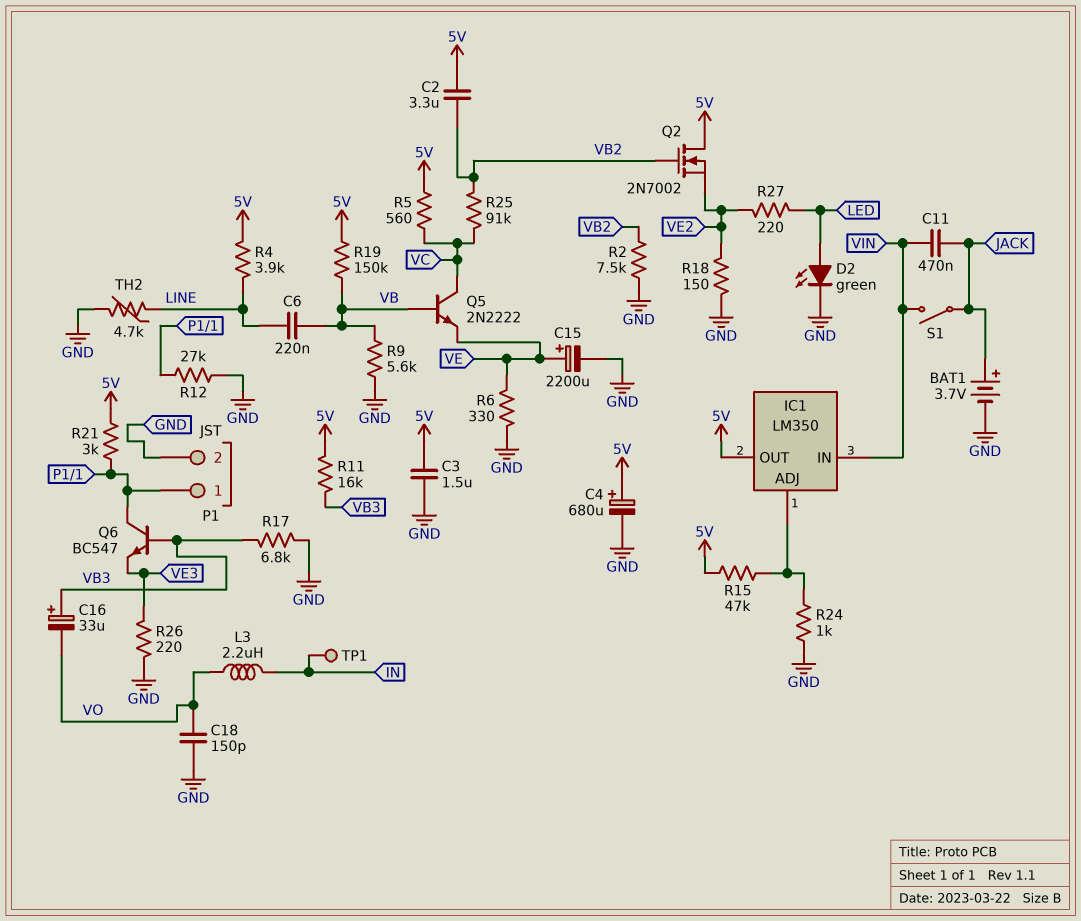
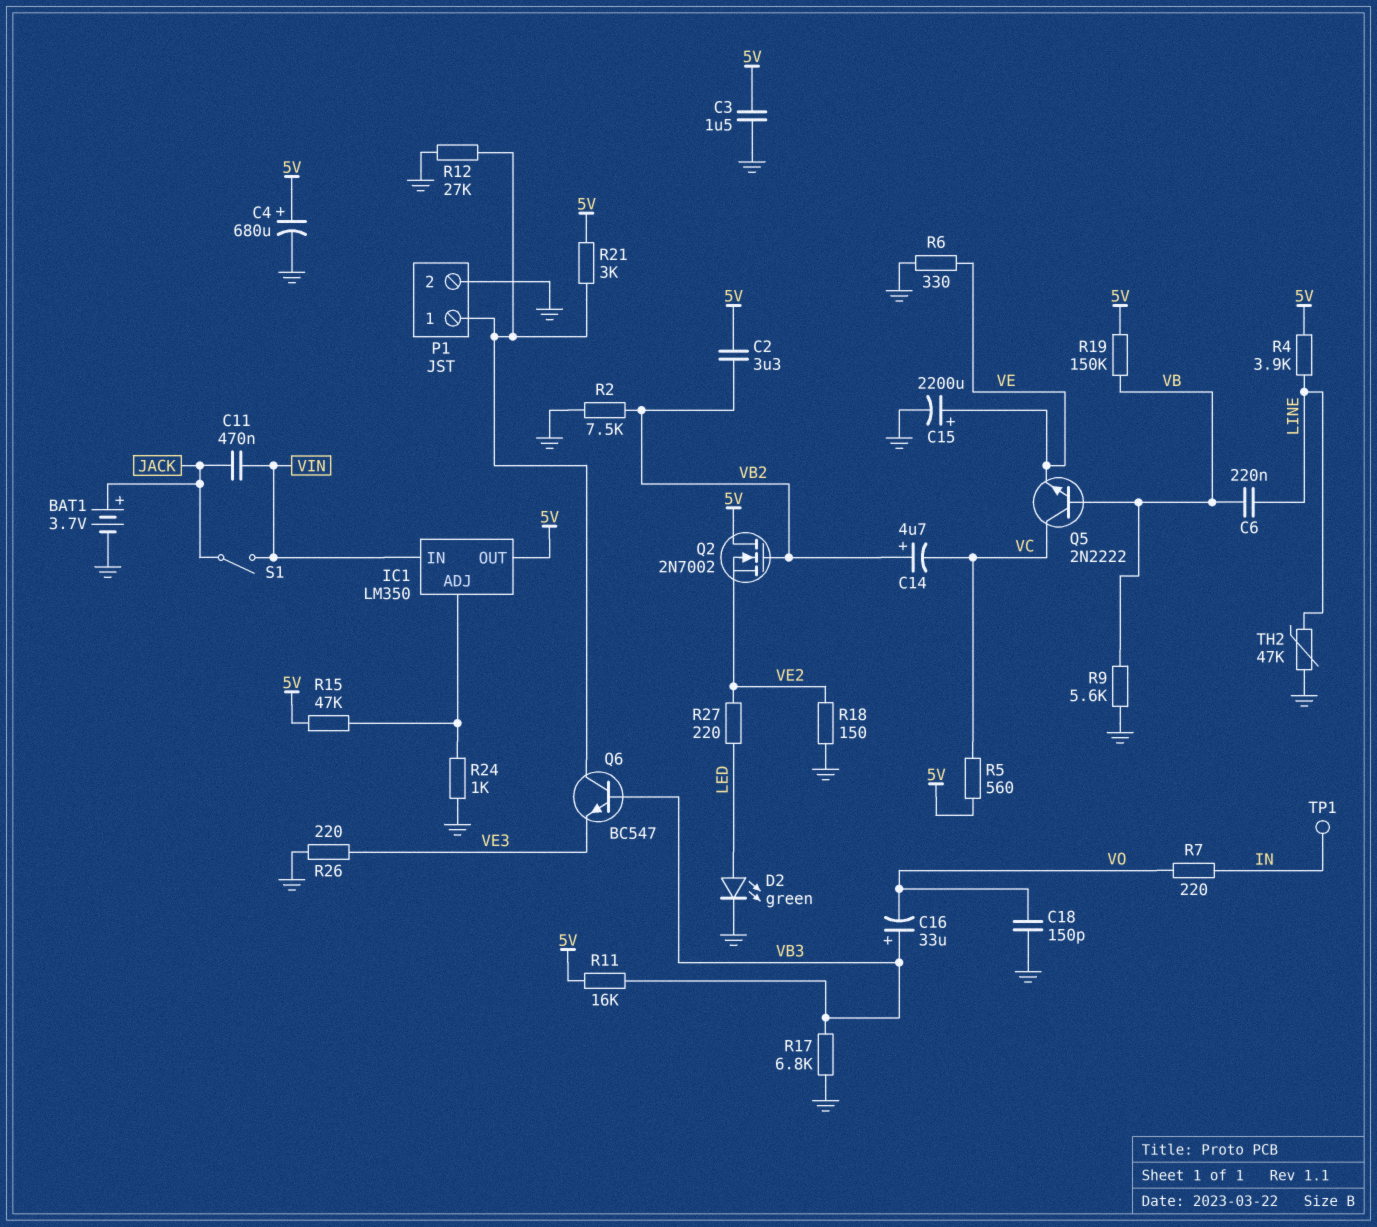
C14: none -> 4.7uF (plus VB2, minus VC)
L3: 2.2uH (IN, VO) -> none
R7: none -> 220 (IN, VO)
R25: 91k (VB2, VC) -> none
TH2: 4.7k (GND, LINE) -> 47k (GND, LINE)

